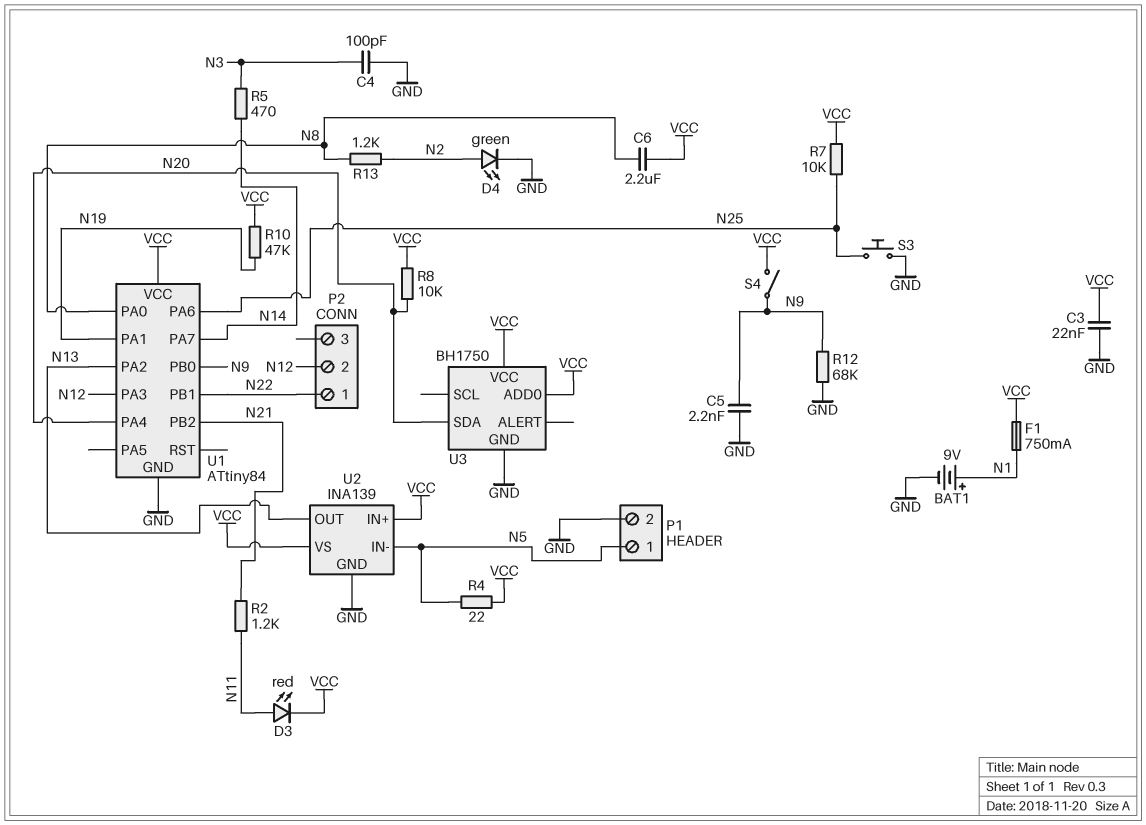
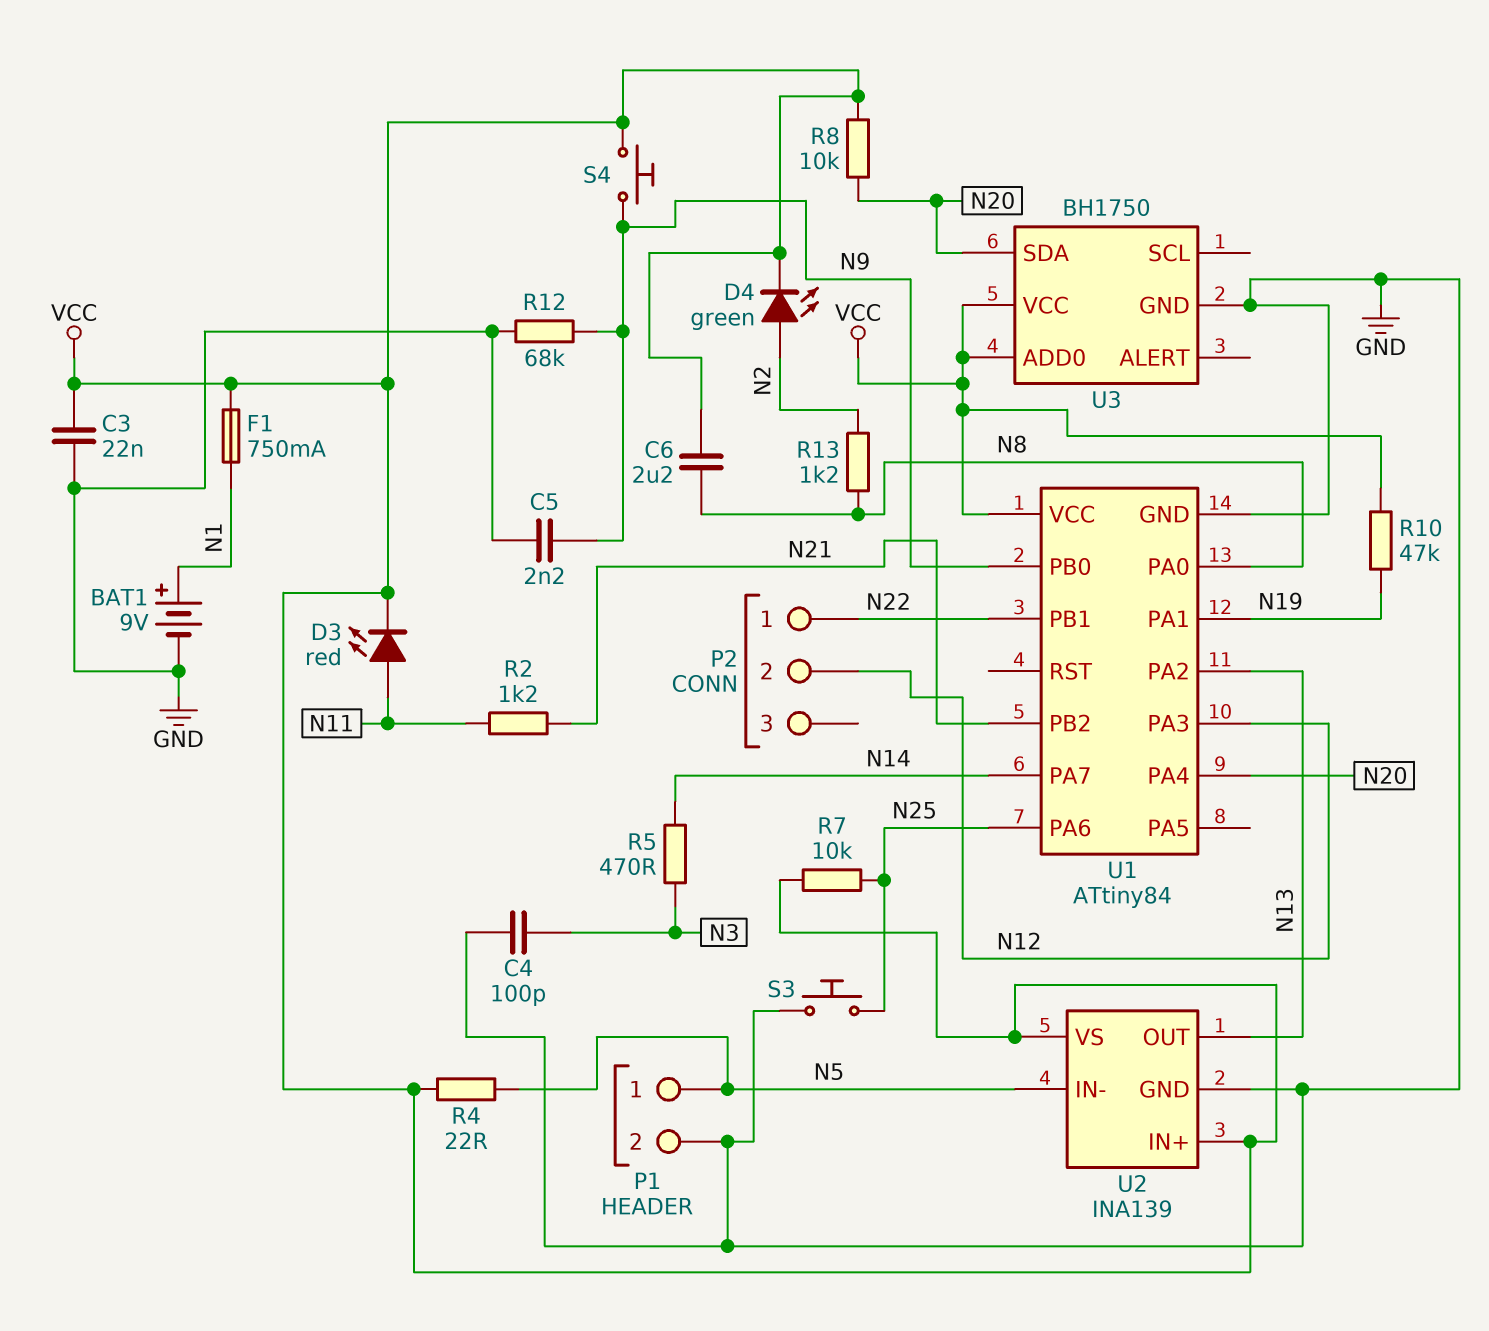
D4: LED green (A N2, K GND) -> LED green (A N2, K VCC)
S4: switch (N9, VCC) -> button (N9, VCC)

